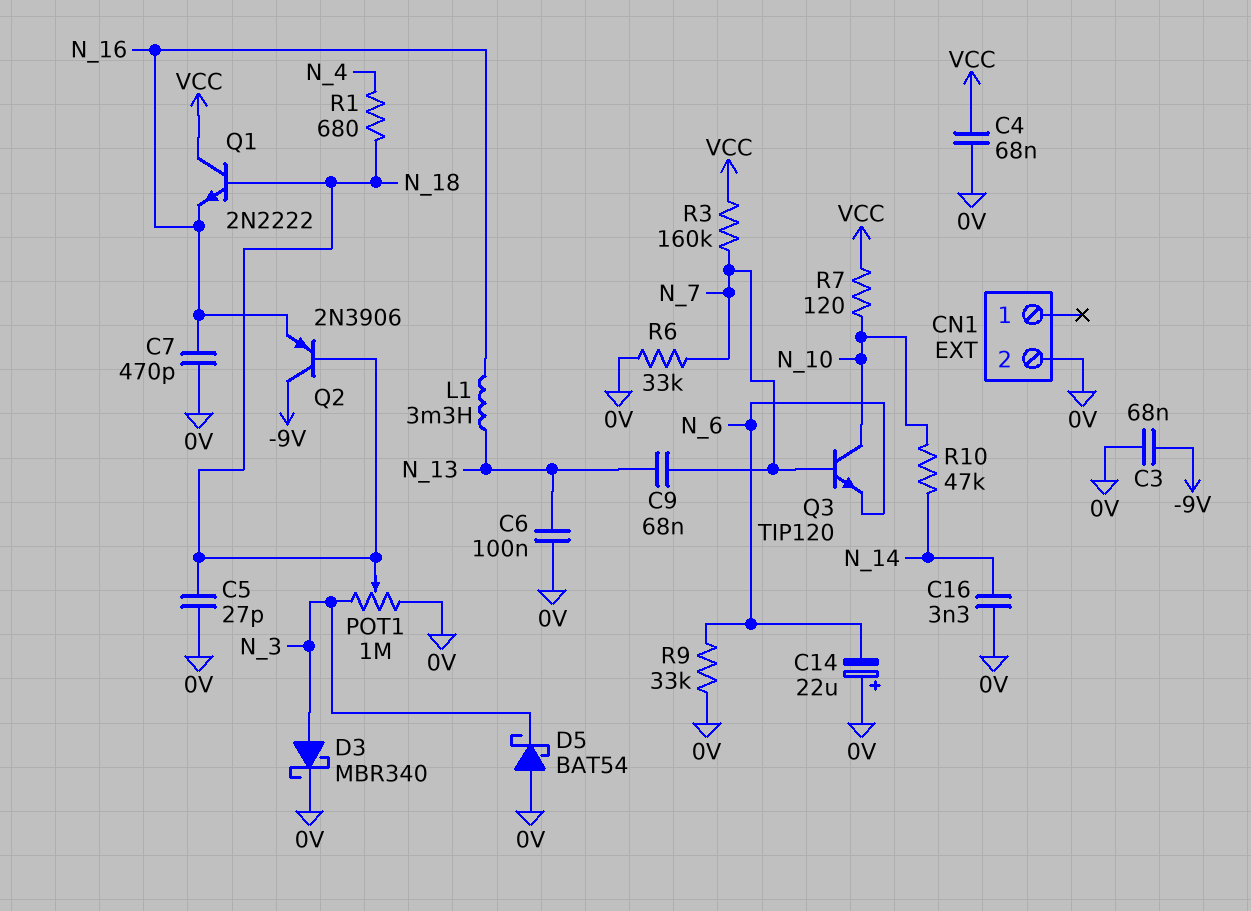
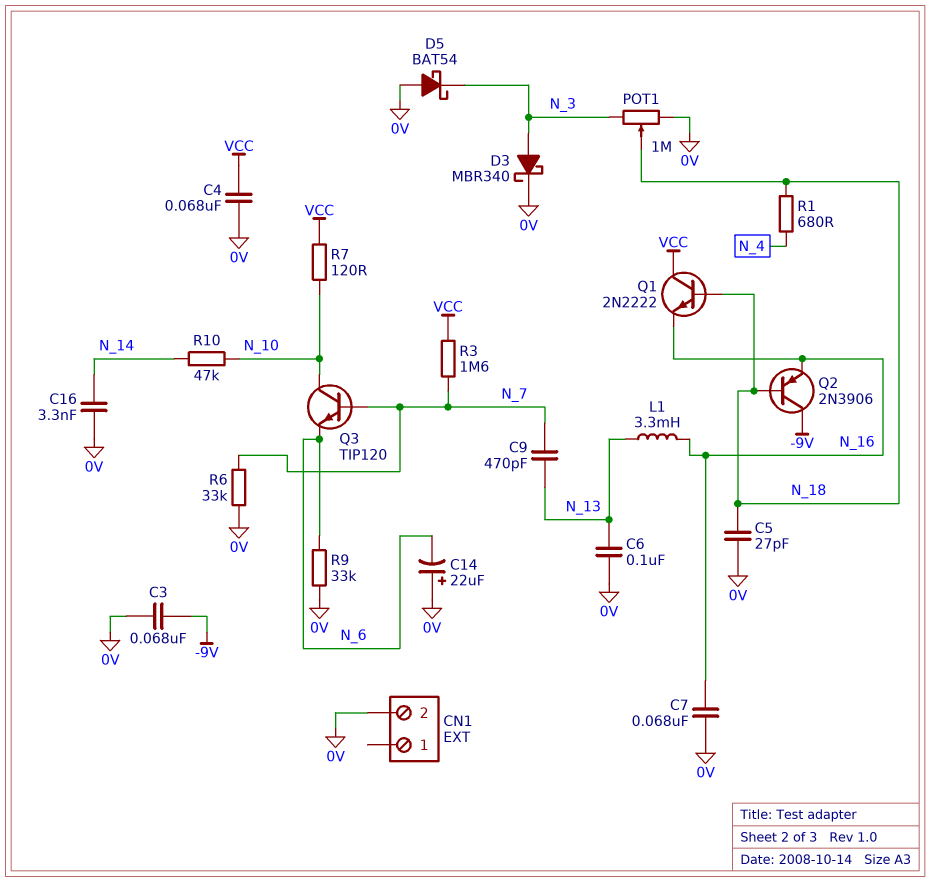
C7: 470pF (0V, N_16) -> 68nF (0V, N_16)
C9: 68nF (N_7, N_13) -> 470pF (N_7, N_13)
R3: 160k (N_7, VCC) -> 1.6M (N_7, VCC)

